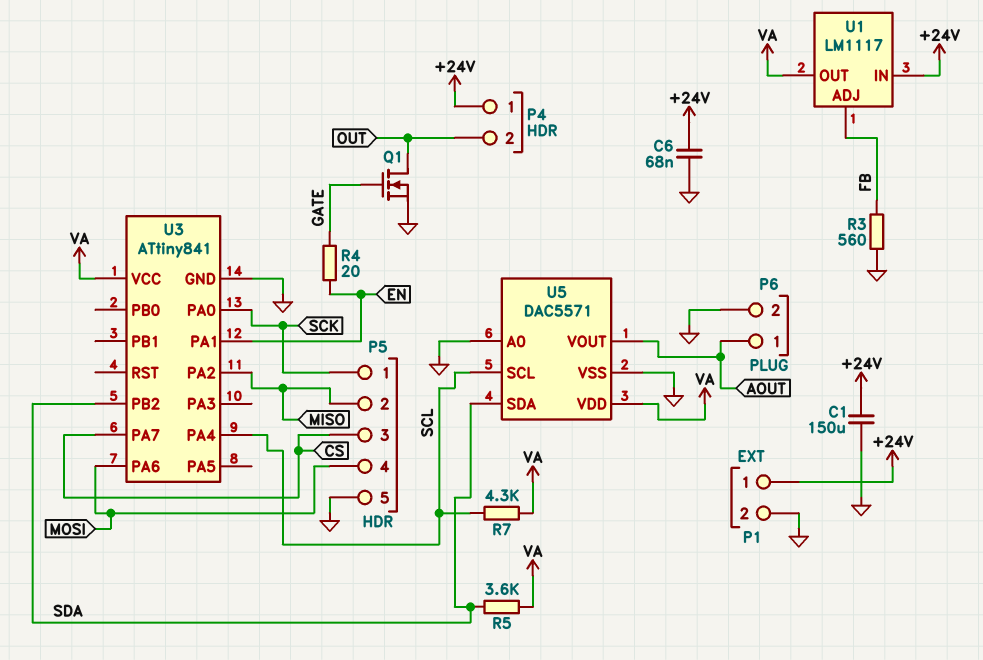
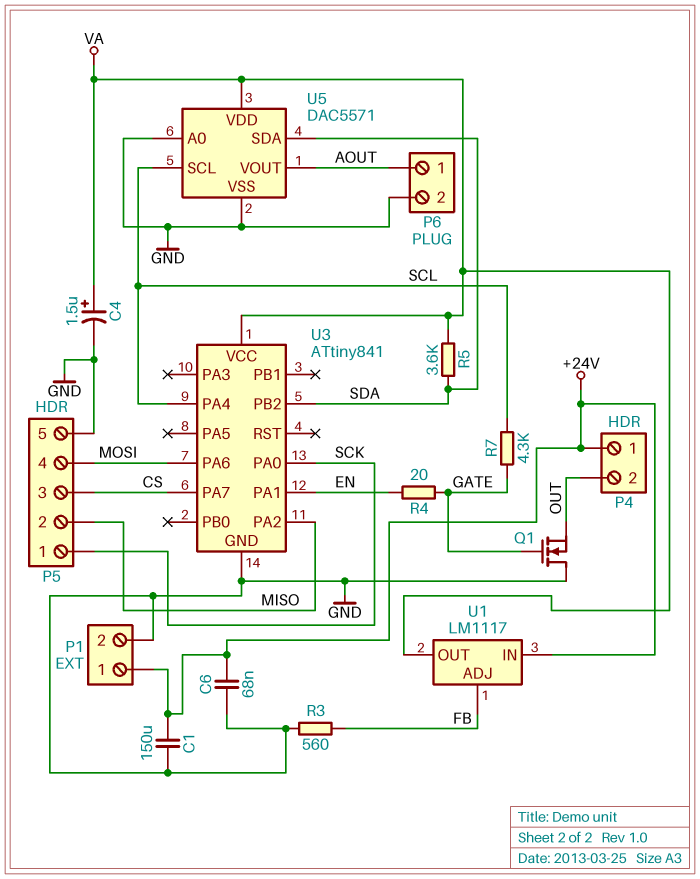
C4: none -> 1.5uF (plus VA, minus GND)
Q1: NMOS (G GATE, D OUT, S GND) -> NMOS (G GATE, D GND, S OUT)
R7: 4.3k (SCL, VA) -> 4.3k (GATE, SCL)

